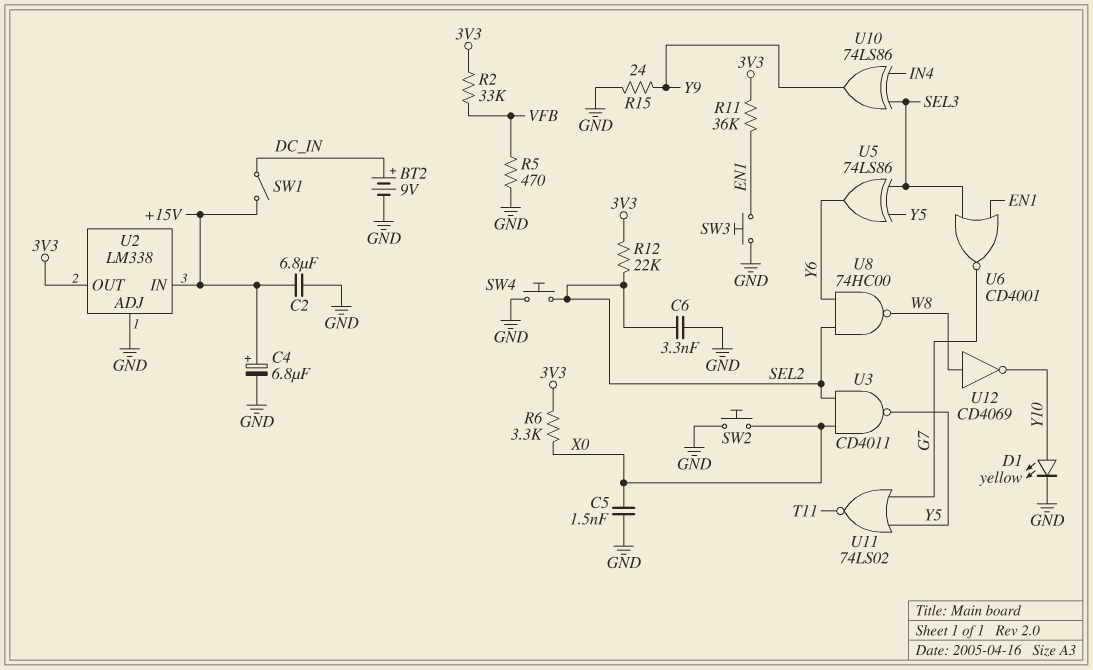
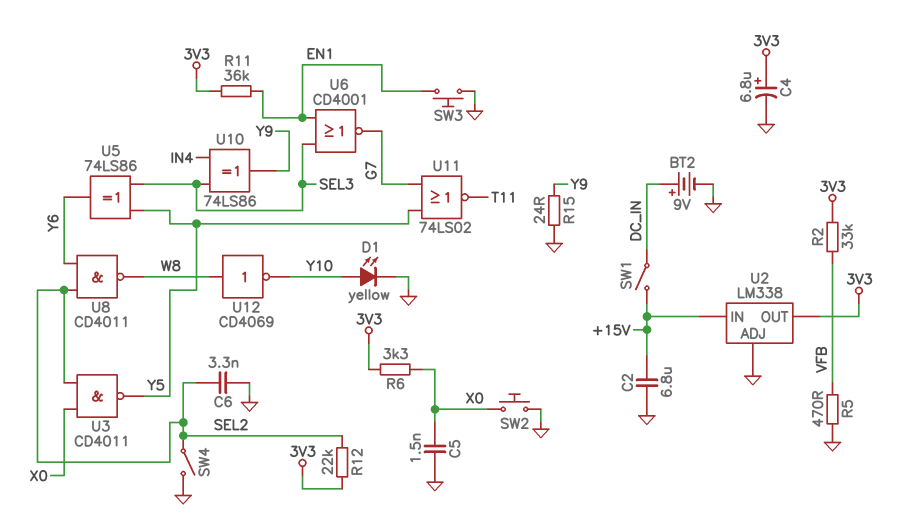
C4: 6.8uF (plus +15V, minus GND) -> 6.8uF (plus 3V3, minus GND)
SW4: button (GND, SEL2) -> switch (GND, SEL2)
U8: NAND 74HC00 (in SEL2, in Y6, out W8) -> NAND CD4011 (in SEL2, in Y6, out W8)

